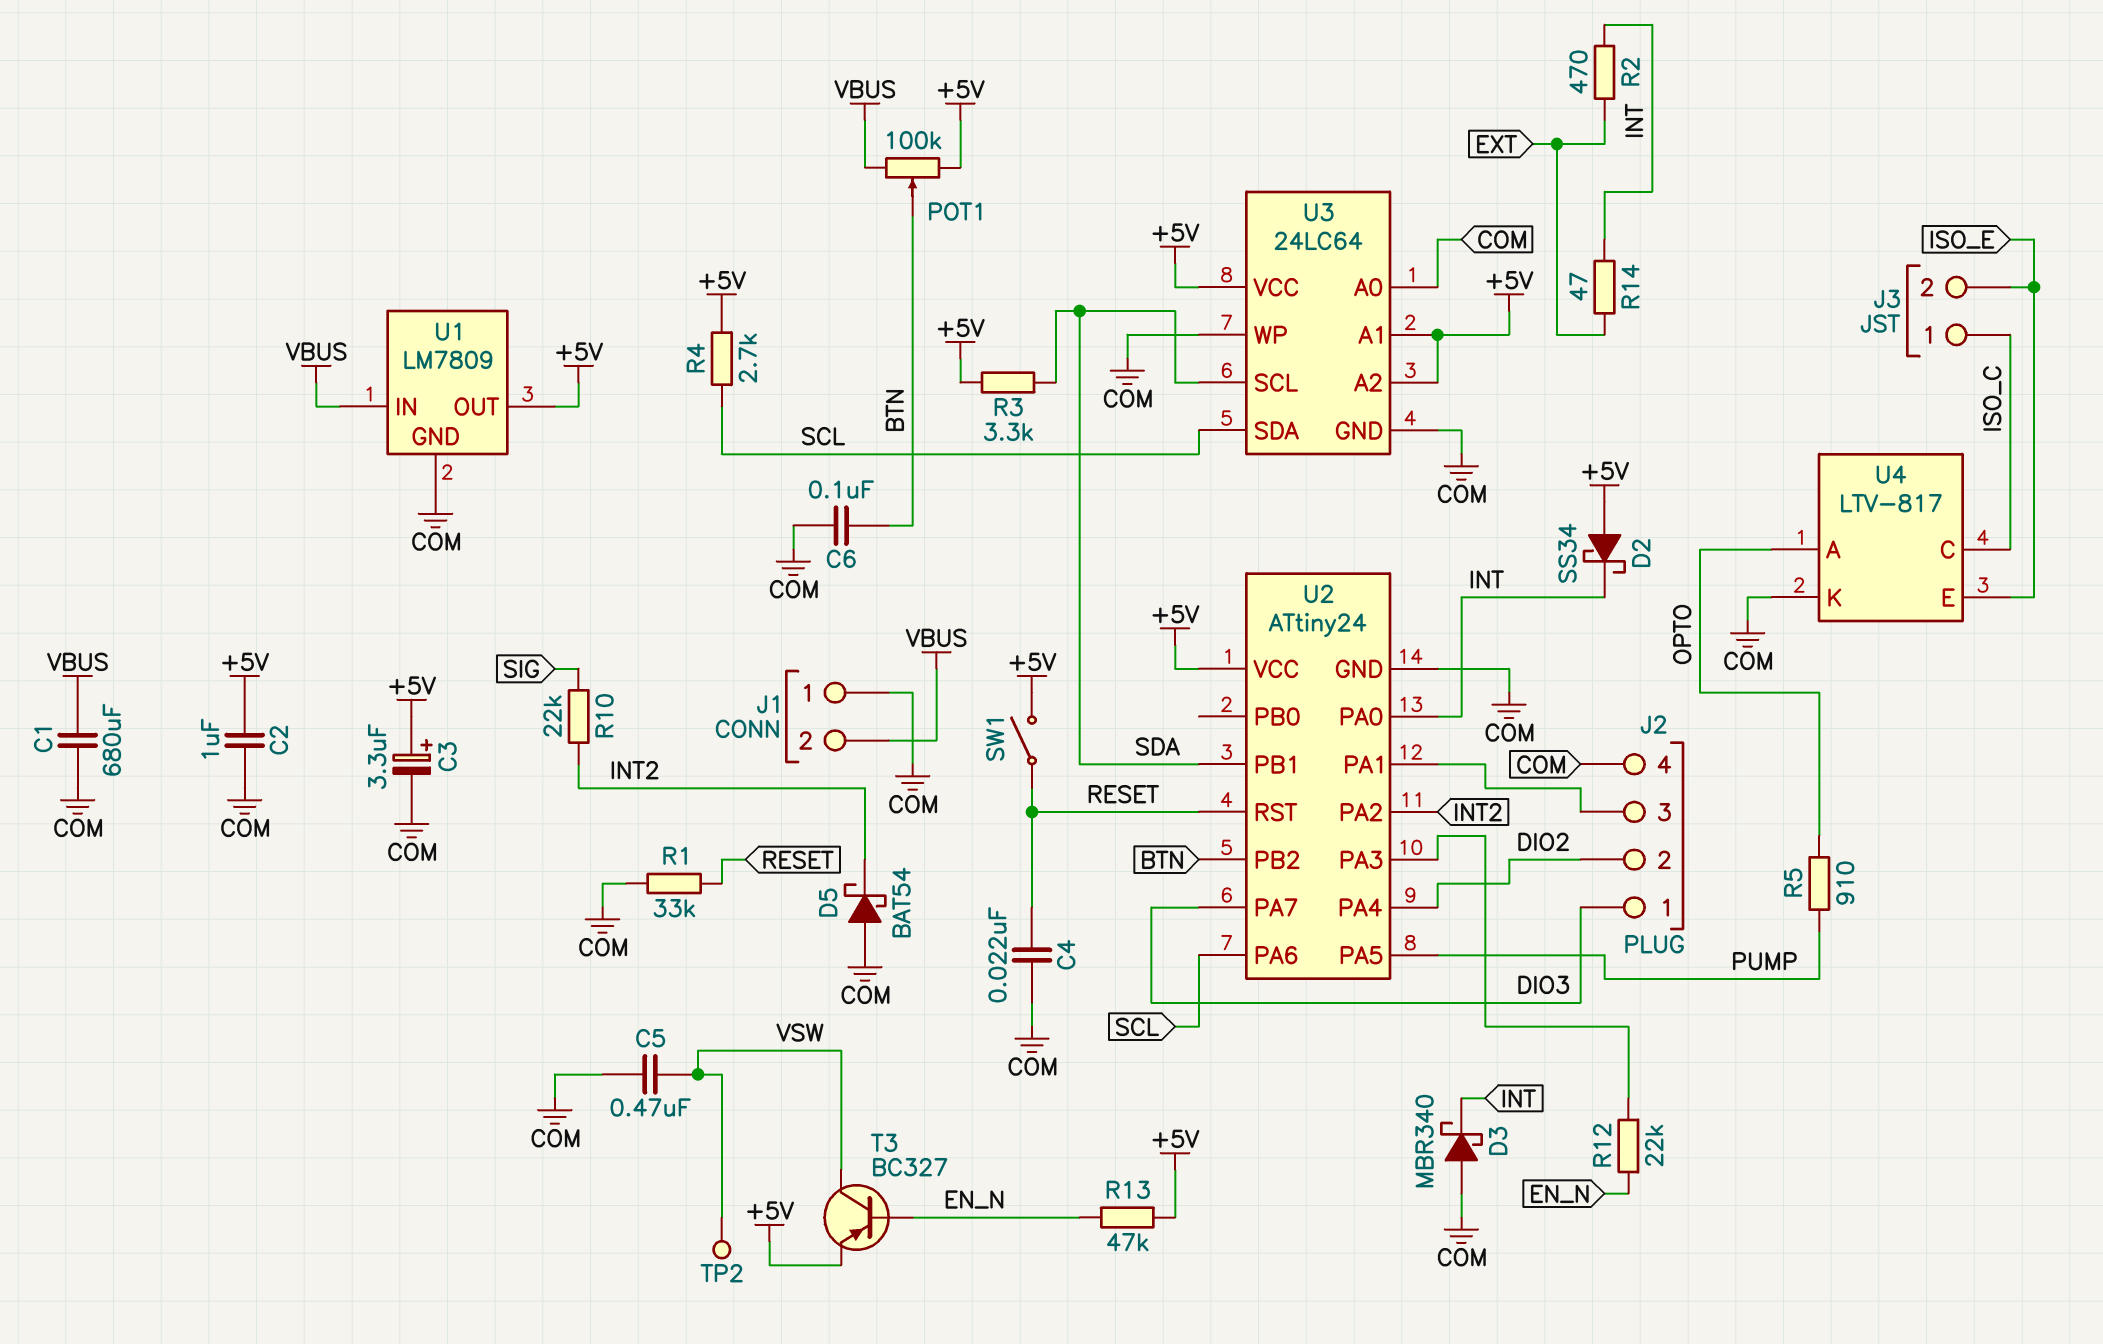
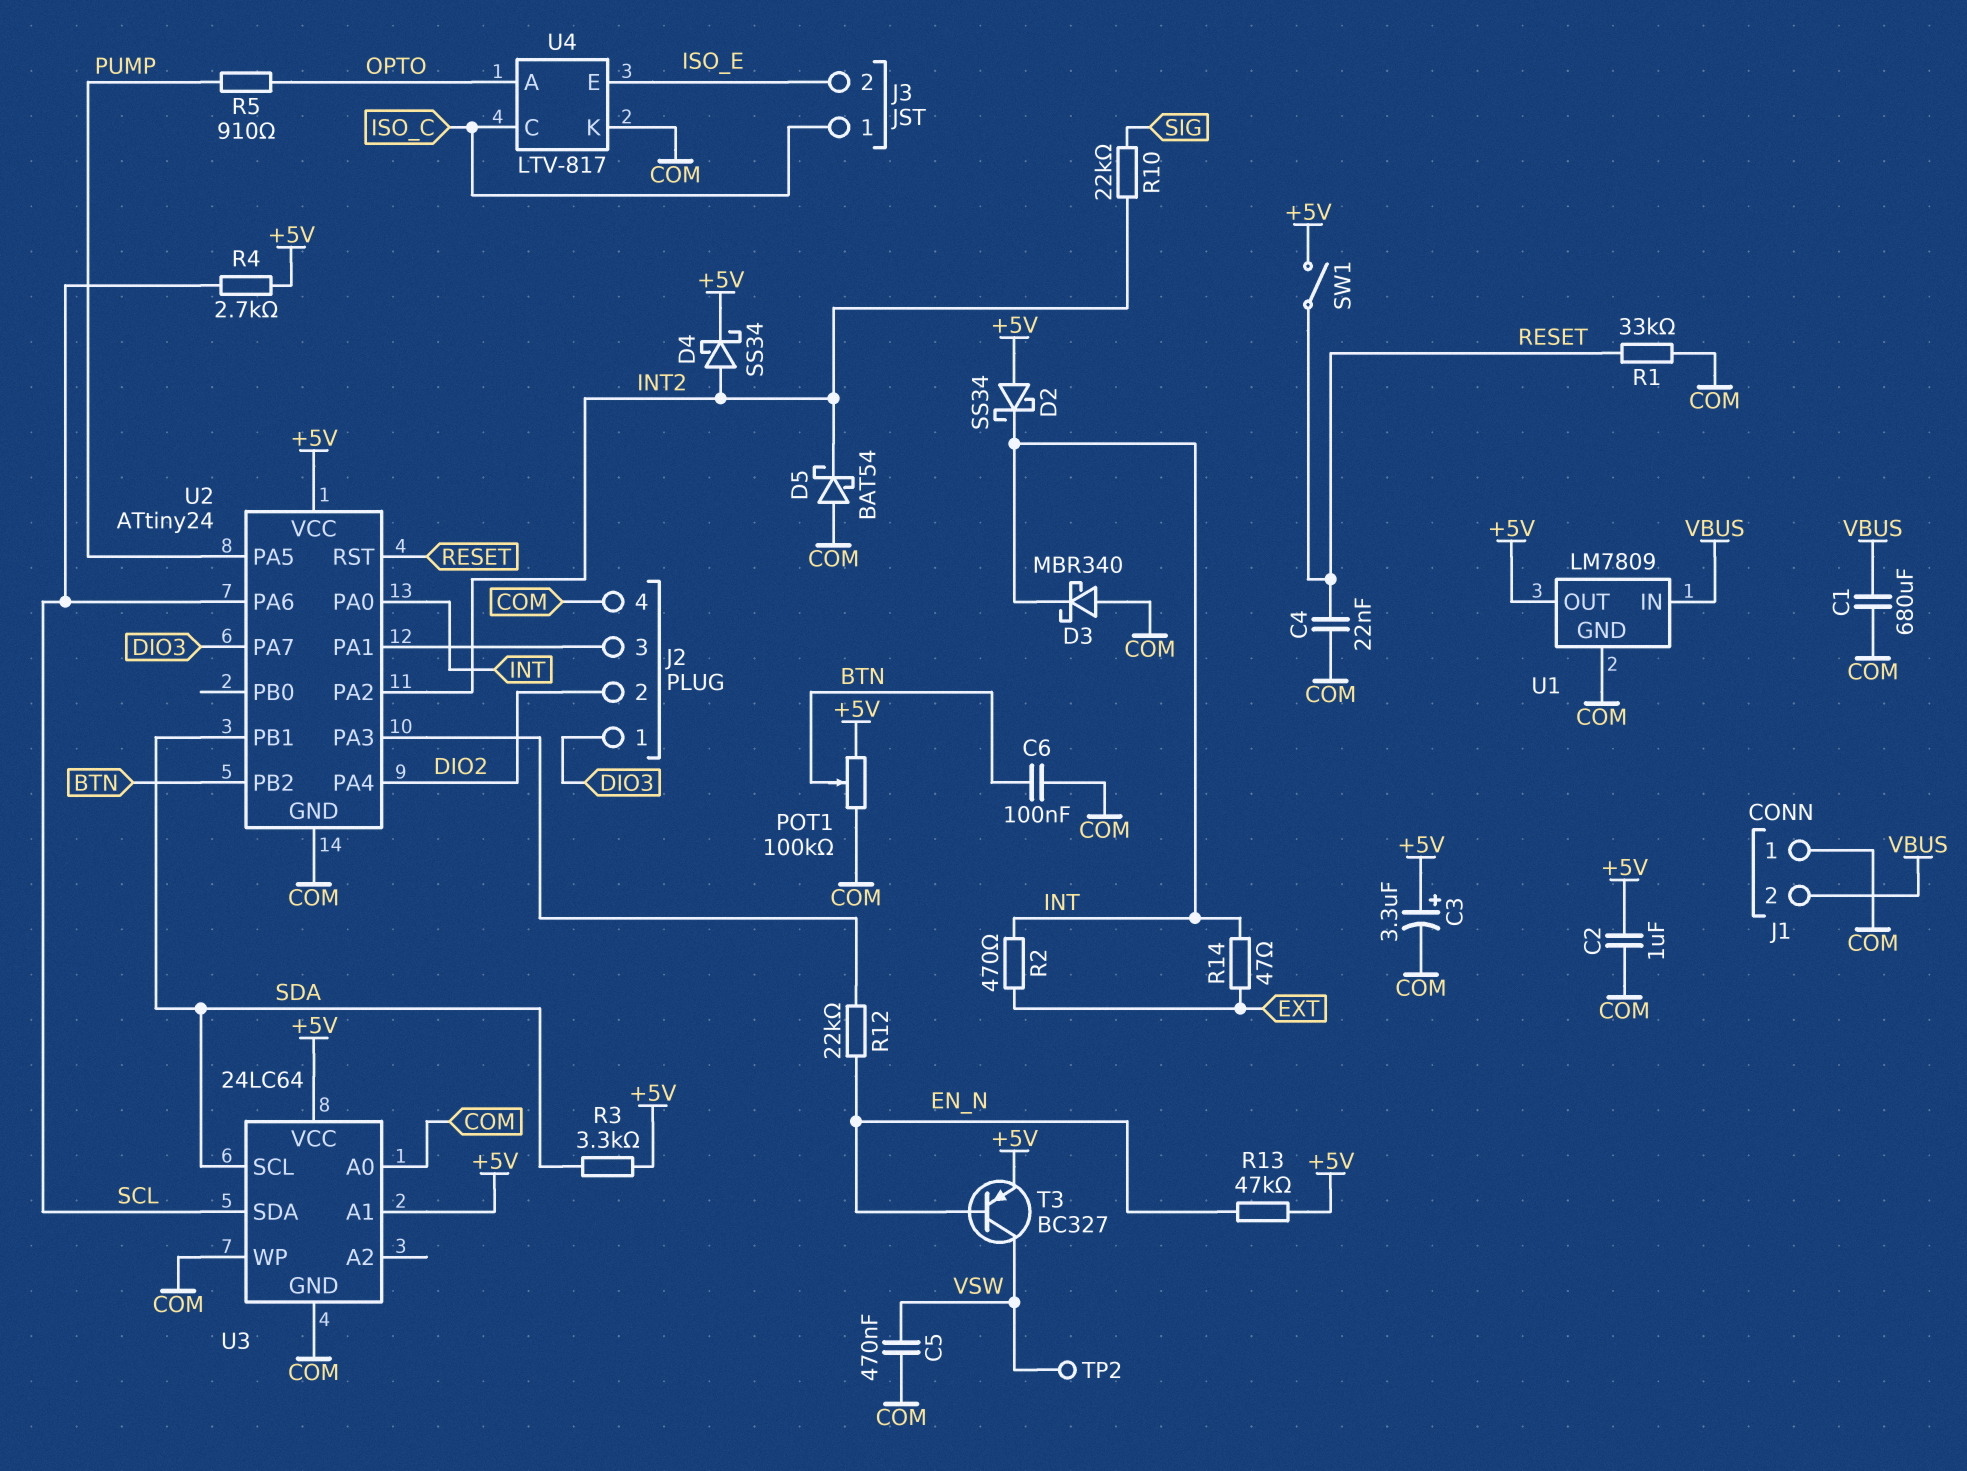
D4: none -> schottky SS34 (A INT2, K +5V)
POT1: 100k (+5V, VBUS, wiper BTN) -> 100k (+5V, COM, wiper BTN)
U3 pin A2: +5V -> none

